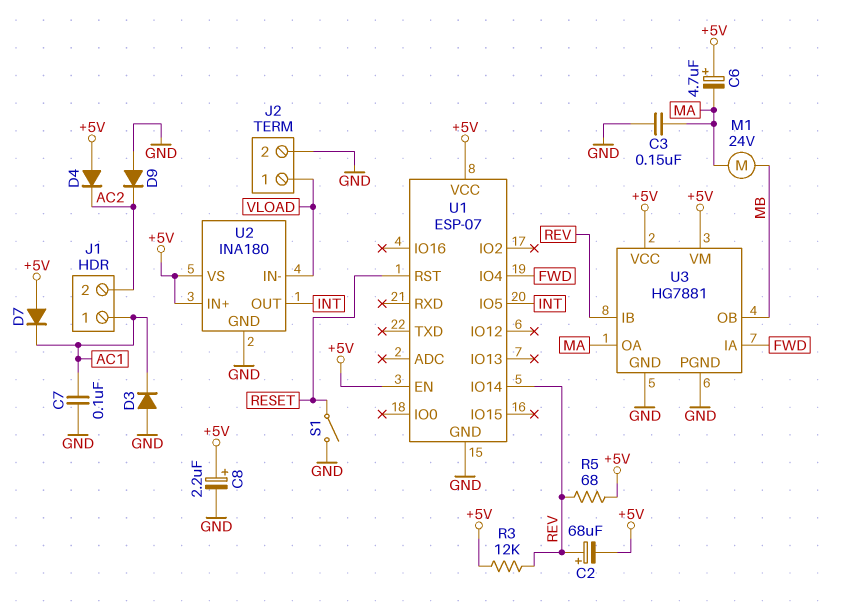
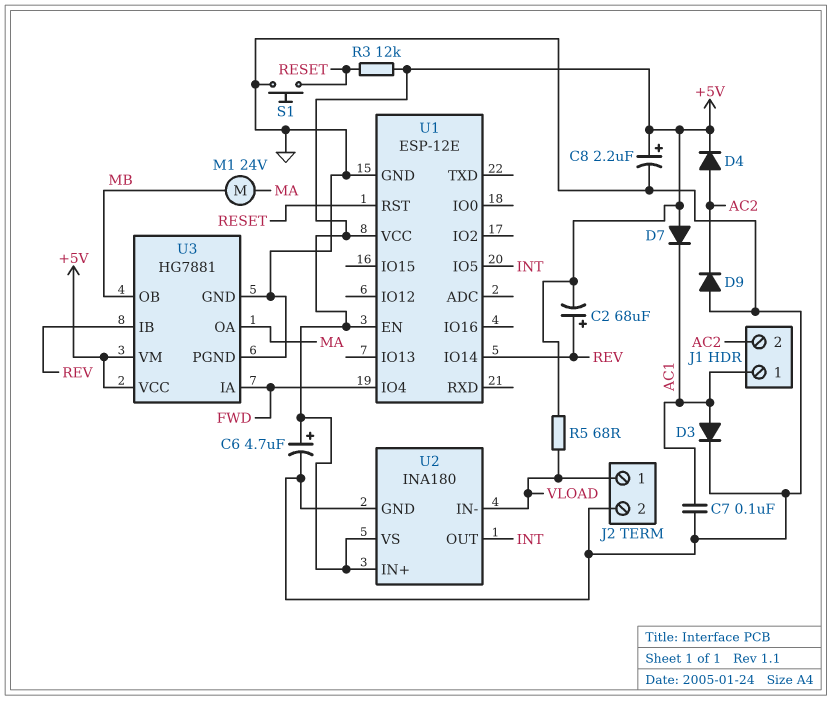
C3: 150nF (GND, MA) -> none
C6: 4.7uF (plus +5V, minus MA) -> 4.7uF (plus +5V, minus GND)
D3: diode (A GND, K AC1) -> diode (A AC1, K GND)
D4: diode (A +5V, K AC2) -> diode (A AC2, K +5V)
R3: 12k (+5V, REV) -> 12k (+5V, RESET)
R5: 68 (+5V, REV) -> 68 (+5V, VLOAD)
S1: switch (GND, RESET) -> button (GND, RESET)
U1: ESP-07 -> ESP-12E

